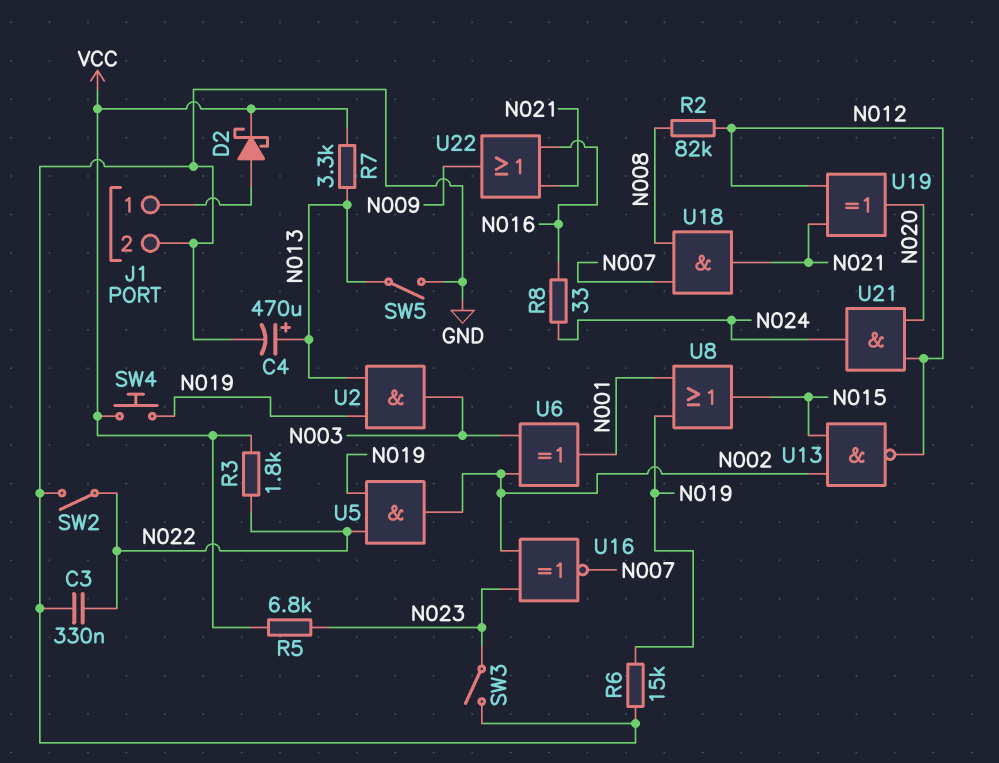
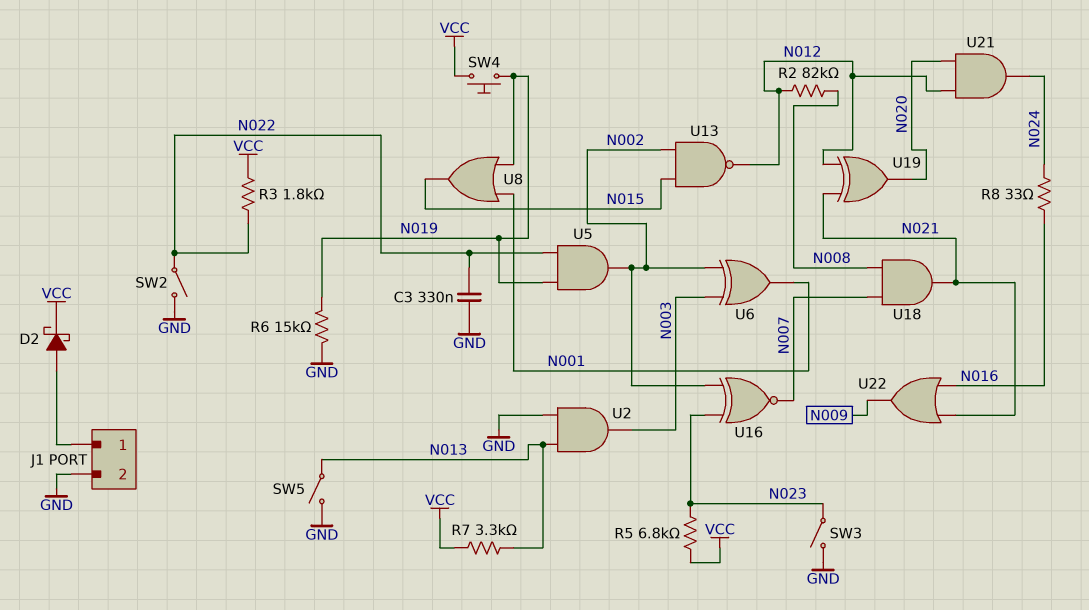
C4: 470uF (plus N013, minus GND) -> none
U2: AND (in N013, in N019, out N003) -> AND (in GND, in N013, out N003)

